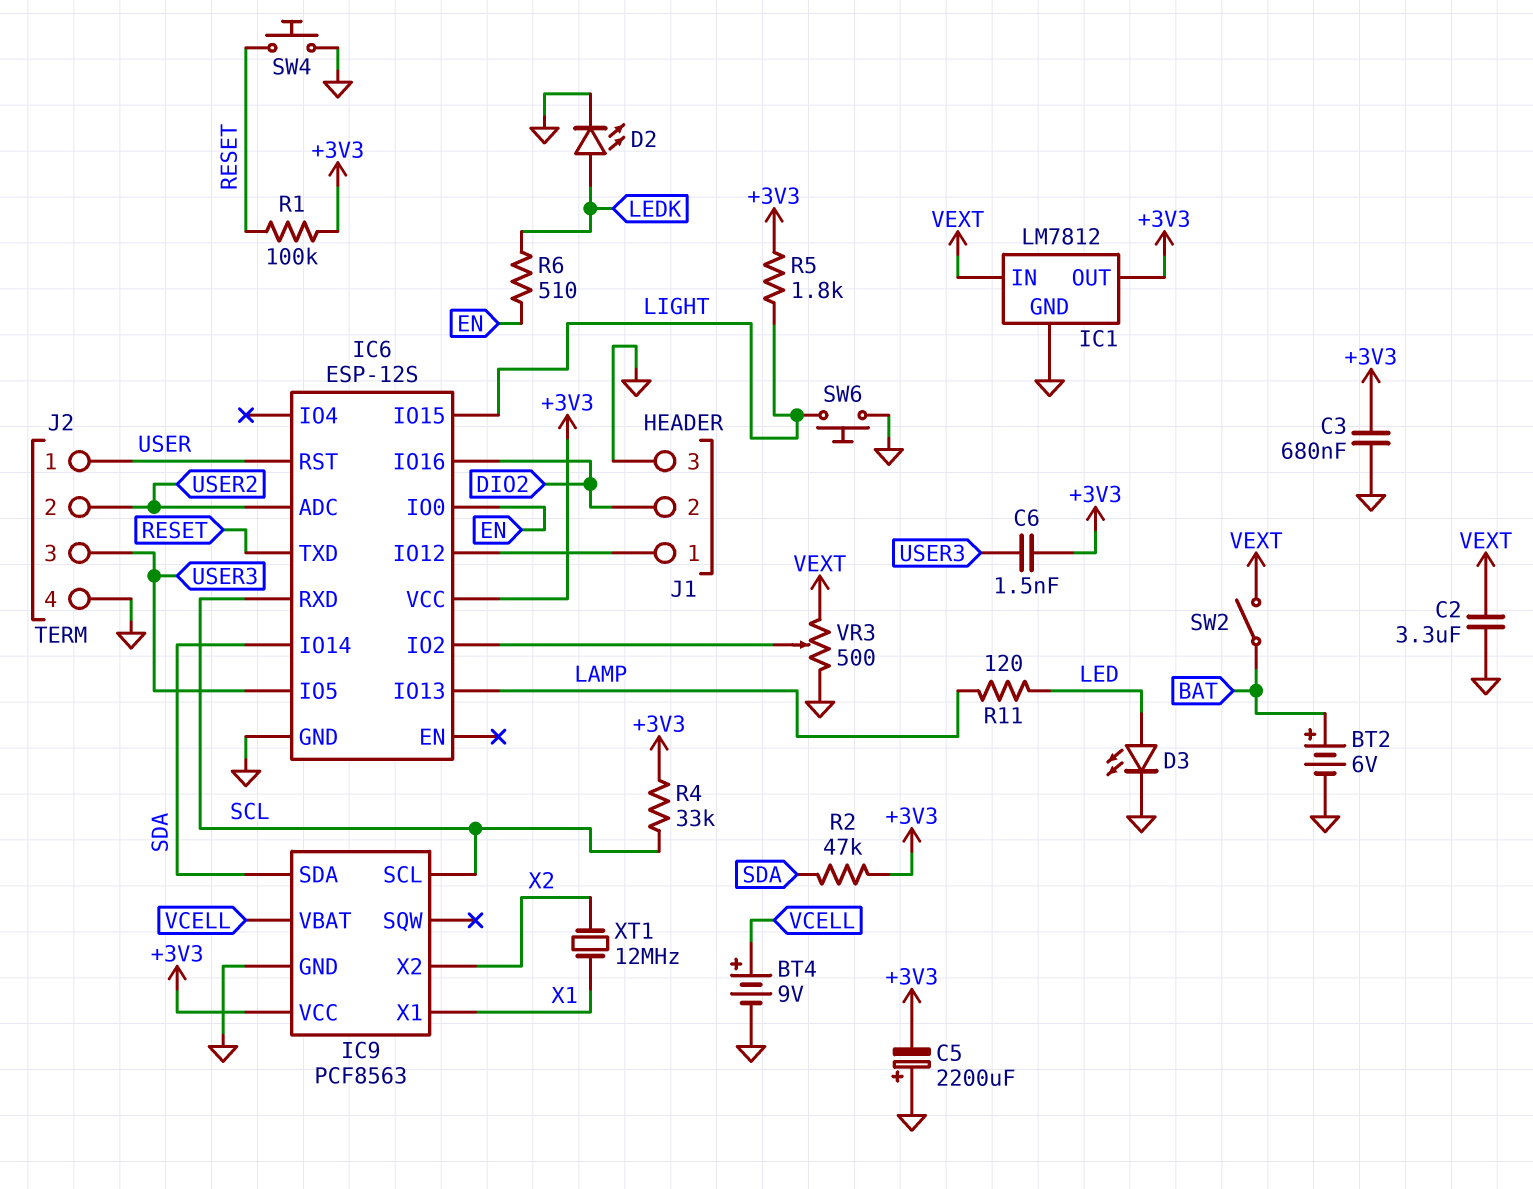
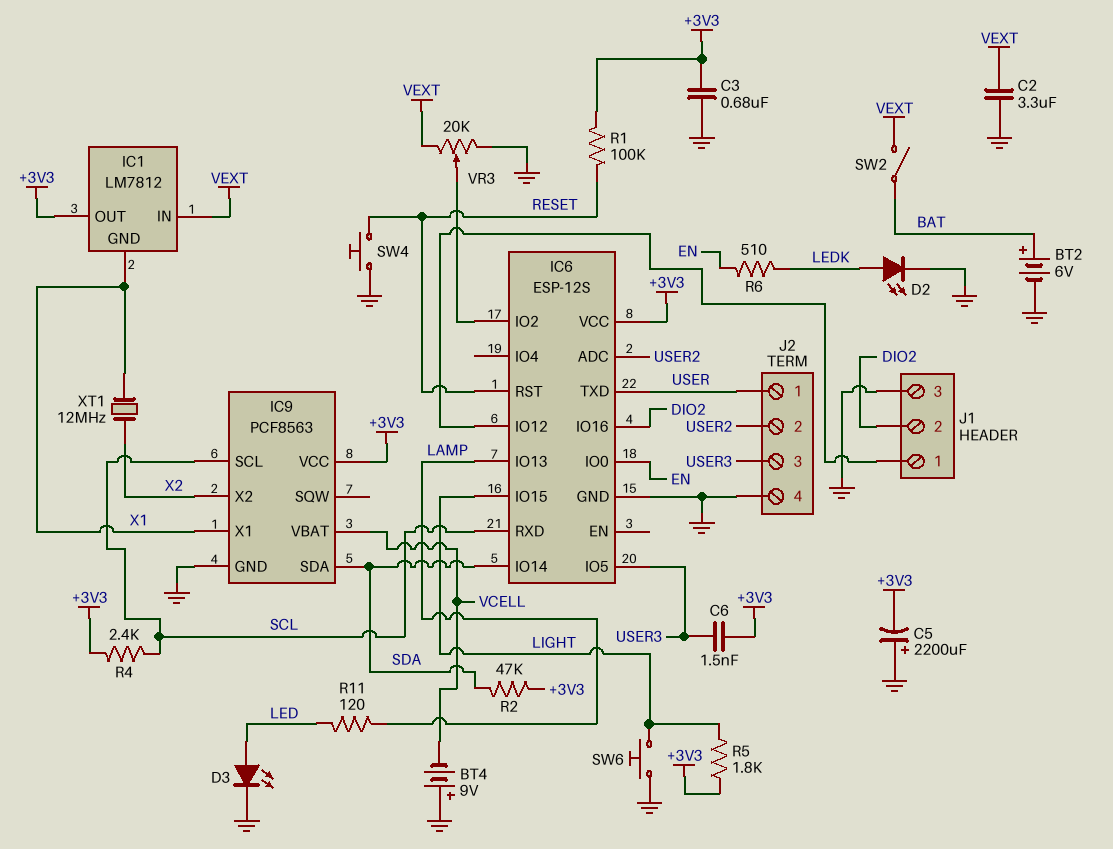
BT4: 9V (plus VCELL, minus GND) -> 9V (plus GND, minus VCELL)
IC1 pin GND: GND -> X1
IC6 pin RST: USER -> RESET
IC6 pin TXD: RESET -> USER
R4: 33k (+3V3, SCL) -> 2.4k (+3V3, SCL)
VR3: 500 (GND, VEXT, wiper IC6/IO2) -> 20k (GND, VEXT, wiper IC6/IO2)

